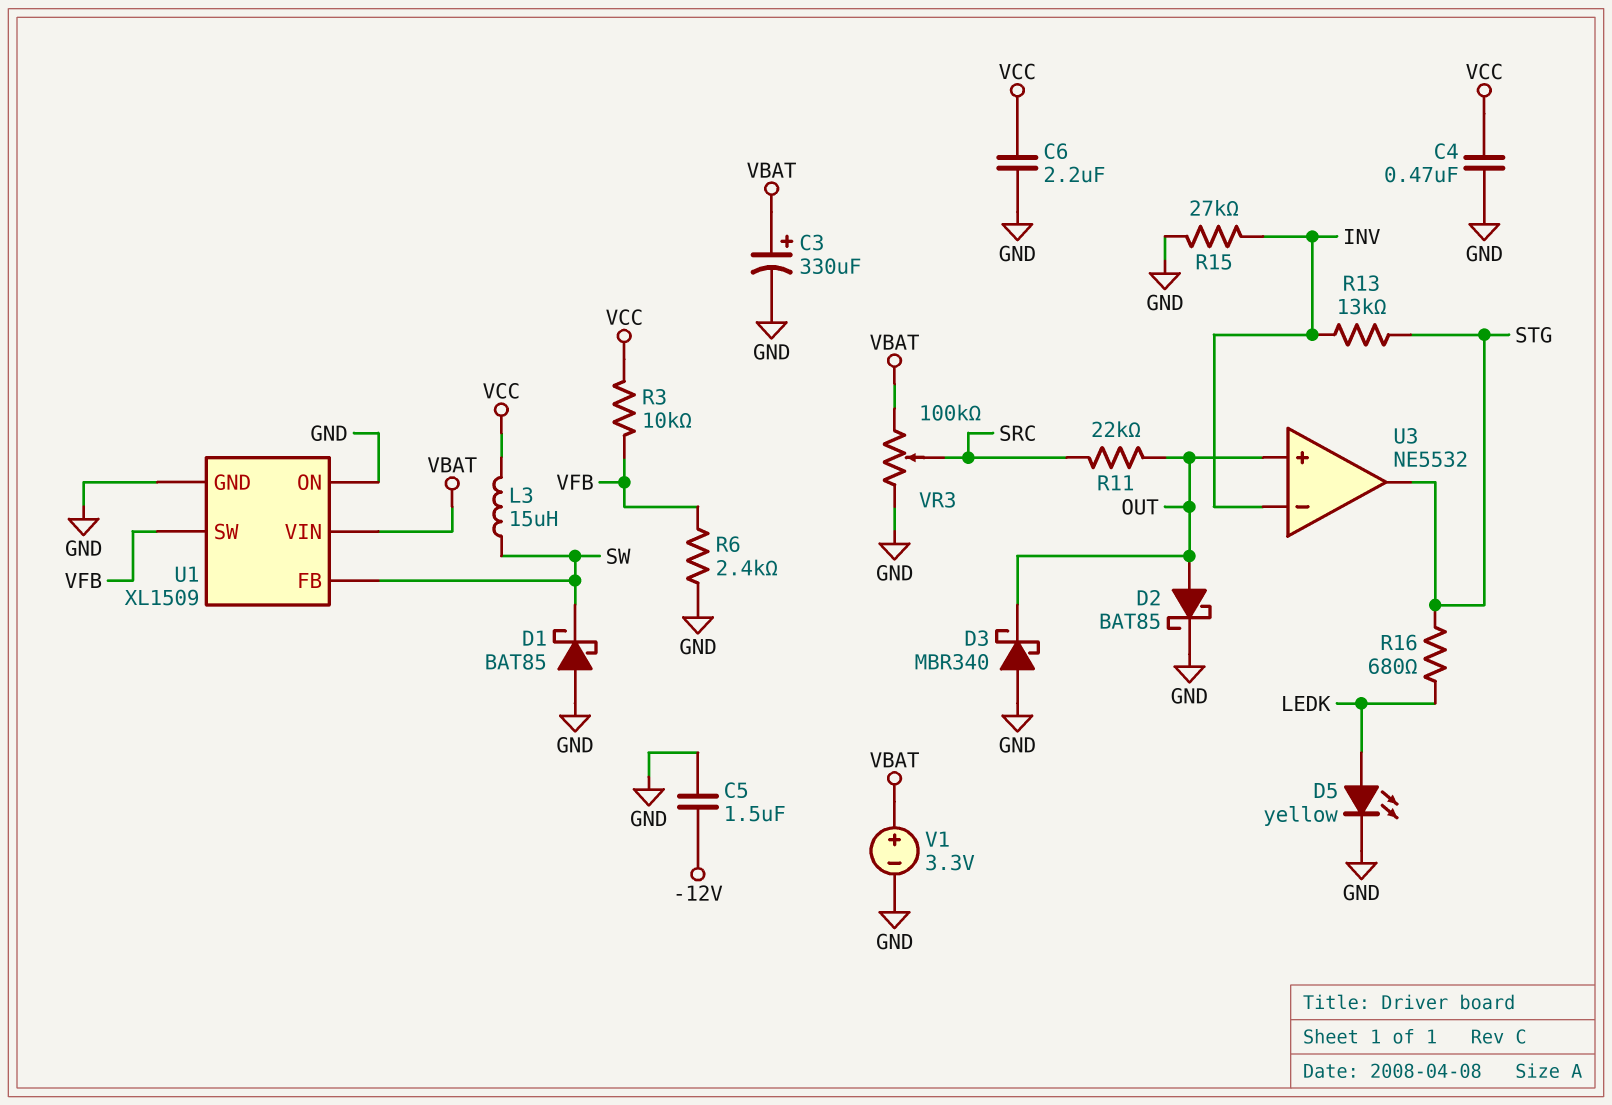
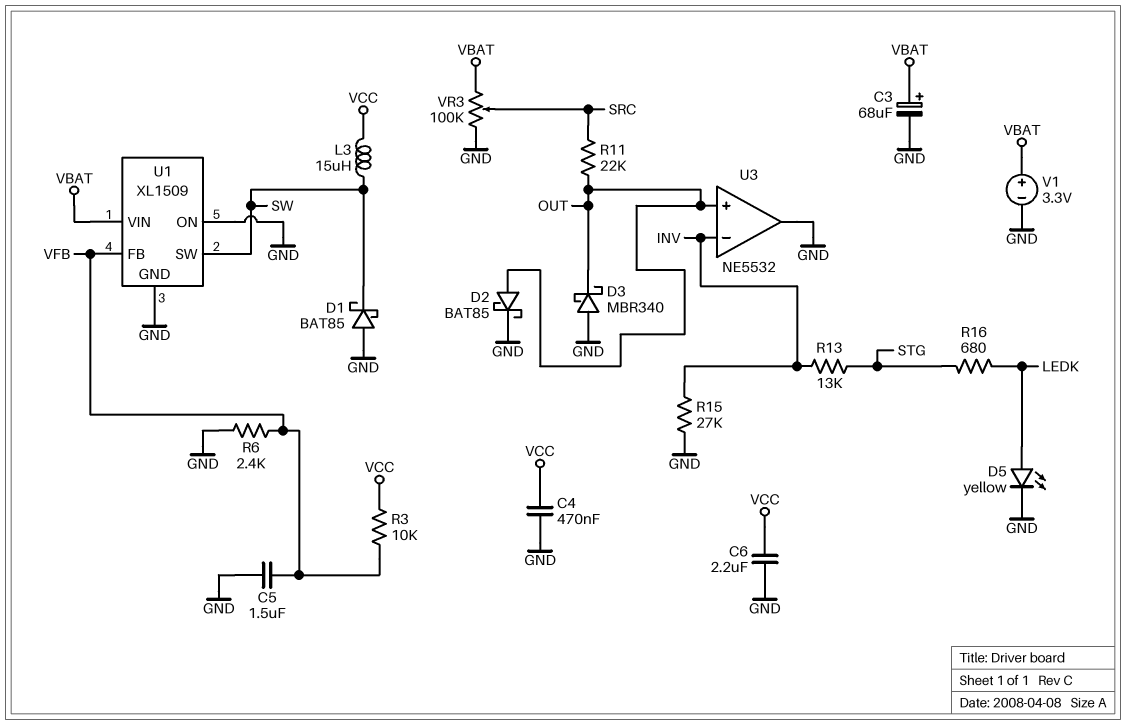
C3: 330uF (plus VBAT, minus GND) -> 68uF (plus VBAT, minus GND)
C5: 1.5uF (-12V, GND) -> 1.5uF (GND, VFB)
U1 pin FB: SW -> VFB
U1 pin SW: VFB -> SW
U3 pin out: STG -> GND

